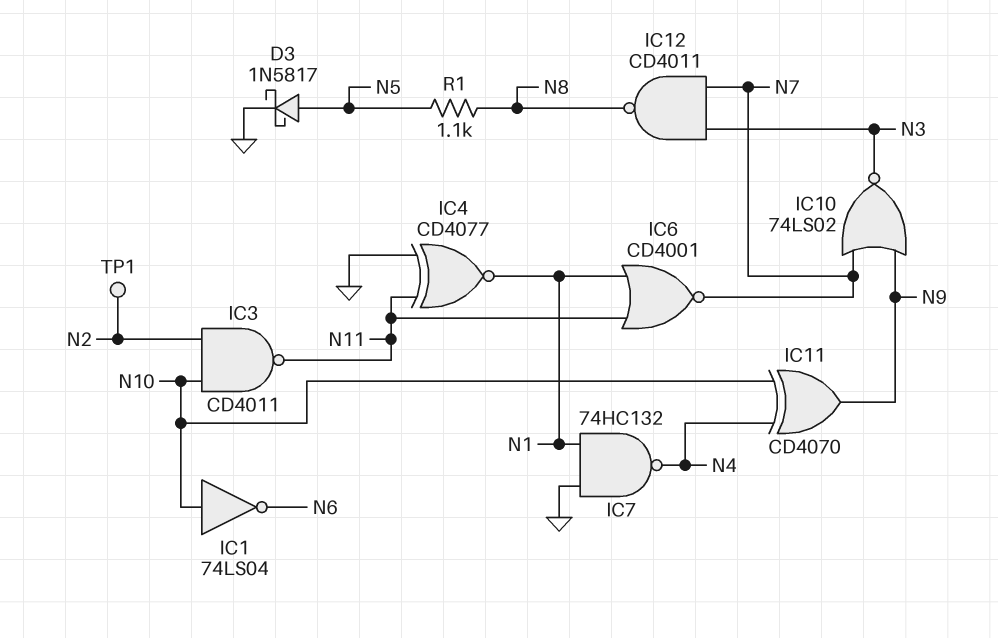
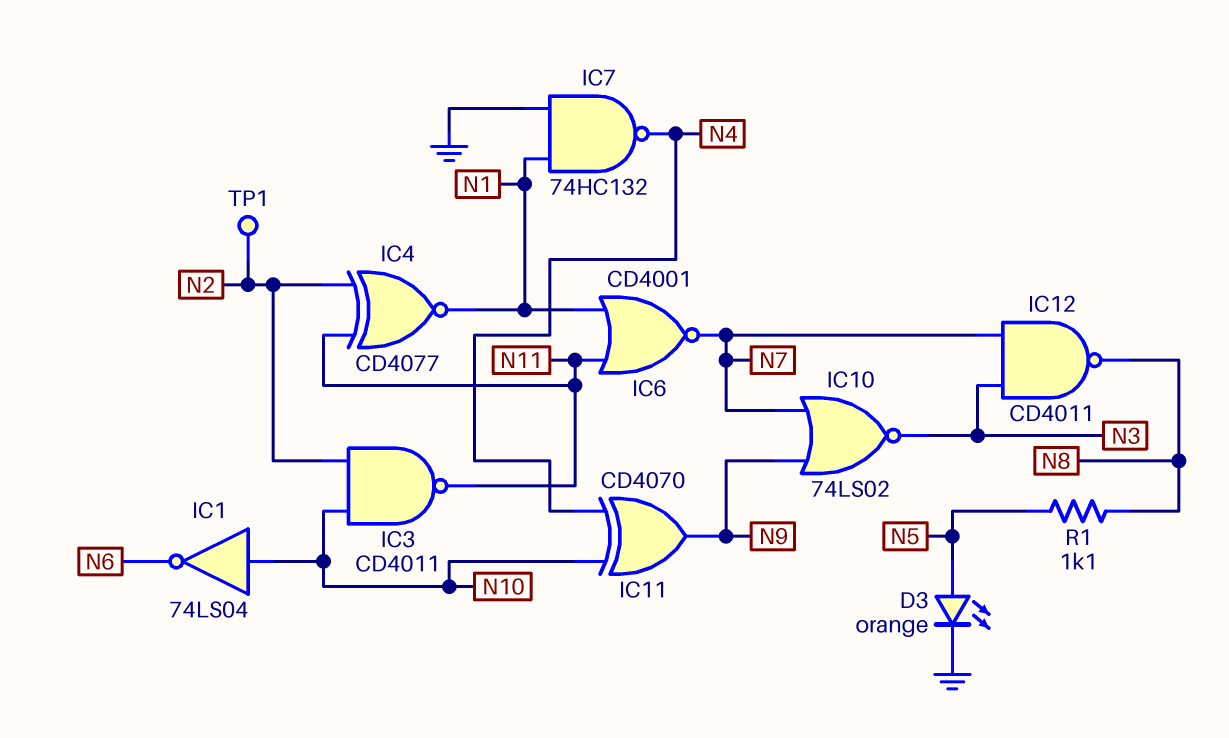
D3: schottky 1N5817 (A N5, K GND) -> LED orange (A N5, K GND)
IC4: XNOR CD4077 (in GND, in N11, out N1) -> XNOR CD4077 (in N2, in N11, out N1)

